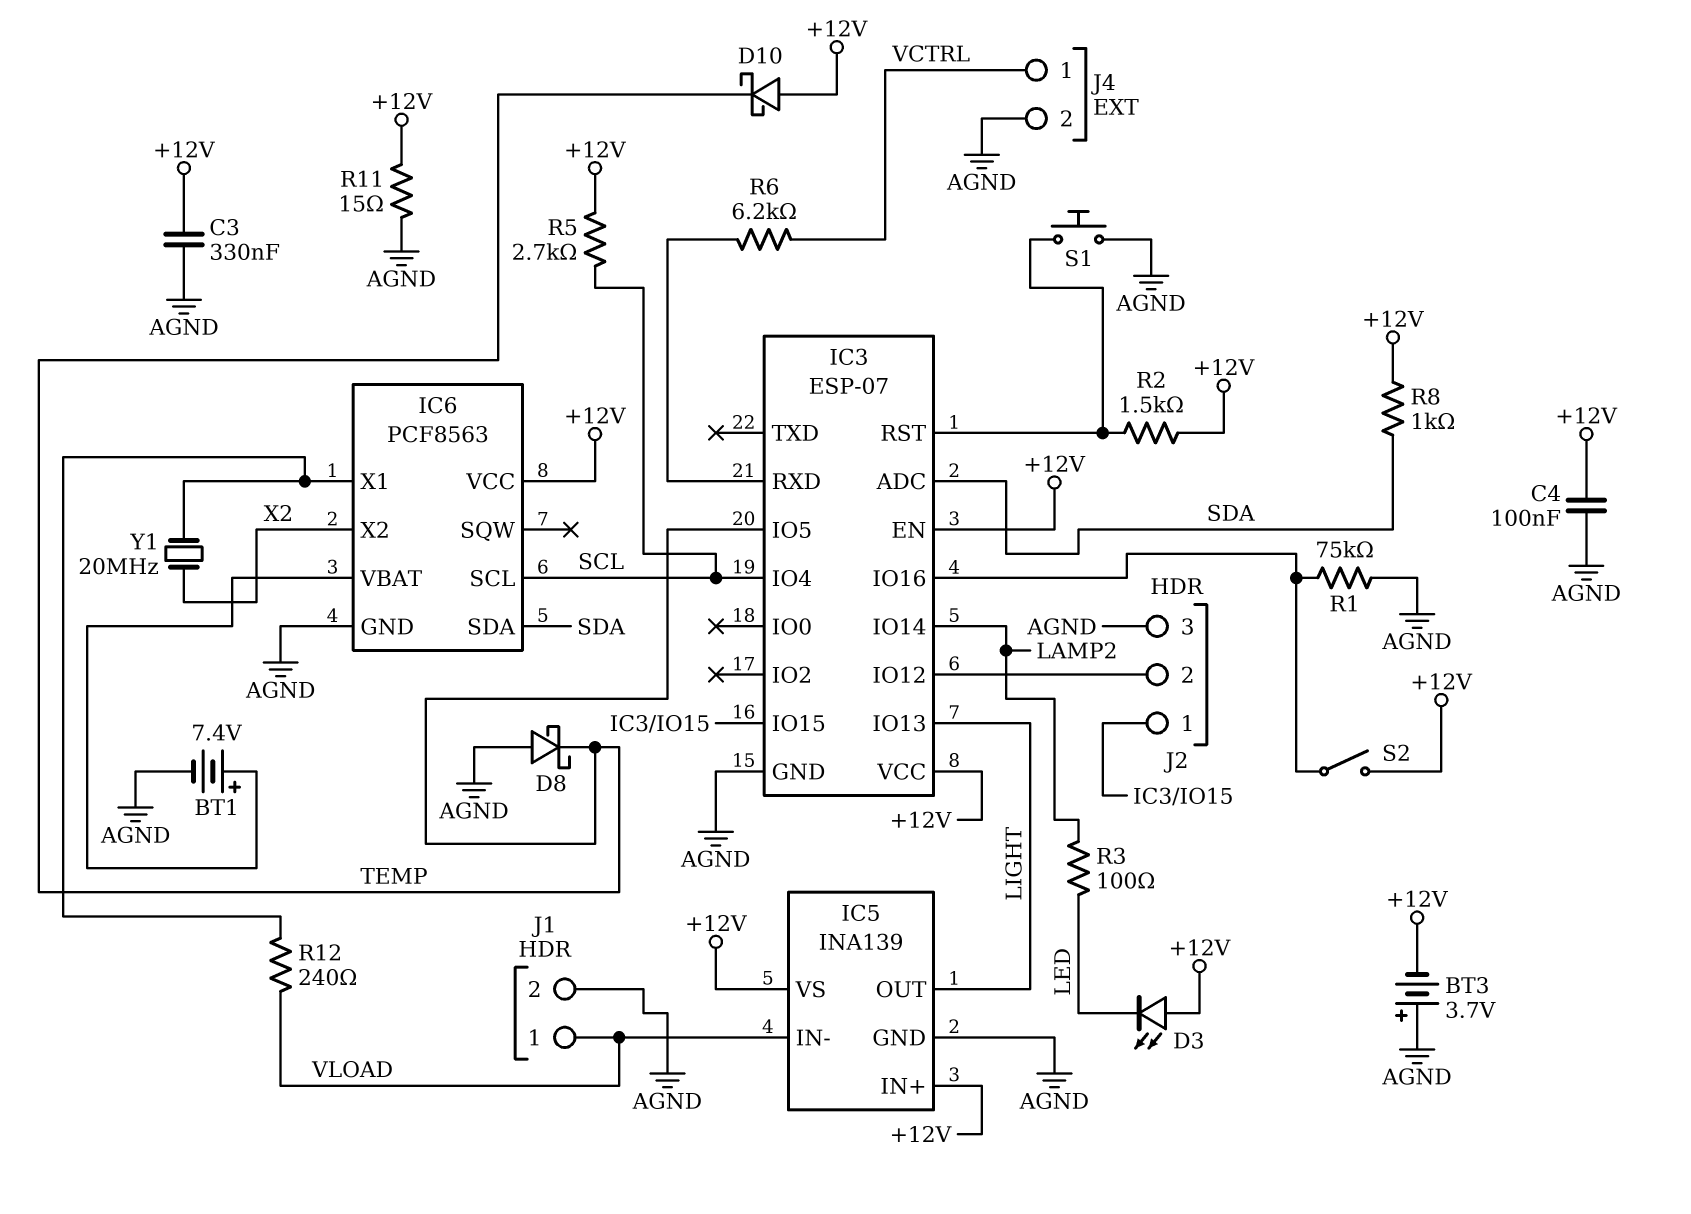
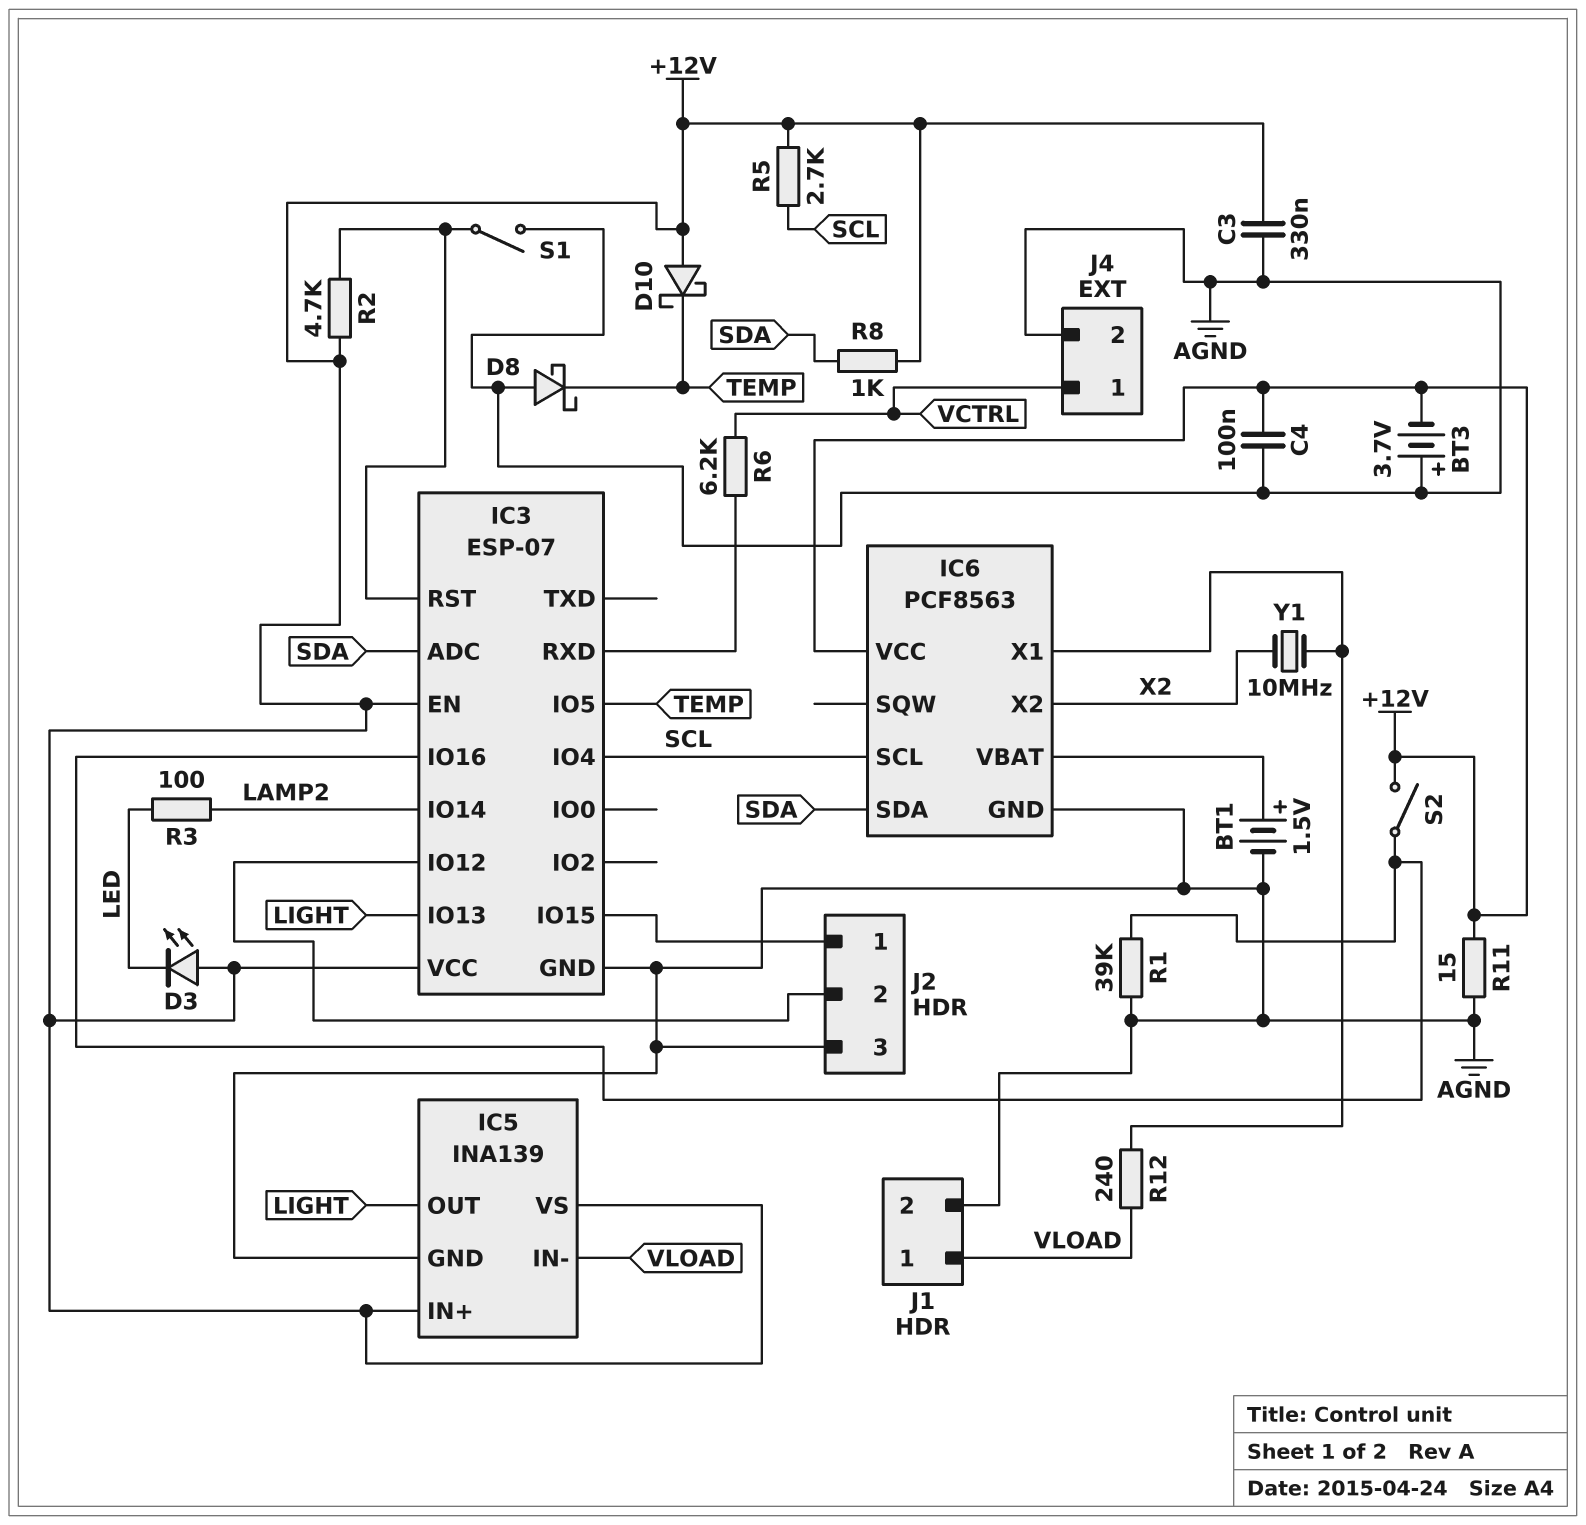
BT1: 7.4V (plus IC6/VBAT, minus AGND) -> 1.5V (plus IC6/VBAT, minus AGND)
R1: 75k (AGND, IC3/IO16) -> 39k (AGND, IC3/IO16)
R2: 1.5k (+12V, IC3/RST) -> 4.7k (+12V, IC3/RST)
S1: button (AGND, IC3/RST) -> switch (AGND, IC3/RST)
Y1: 20MHz (IC6/X1, X2) -> 10MHz (IC6/X1, X2)

